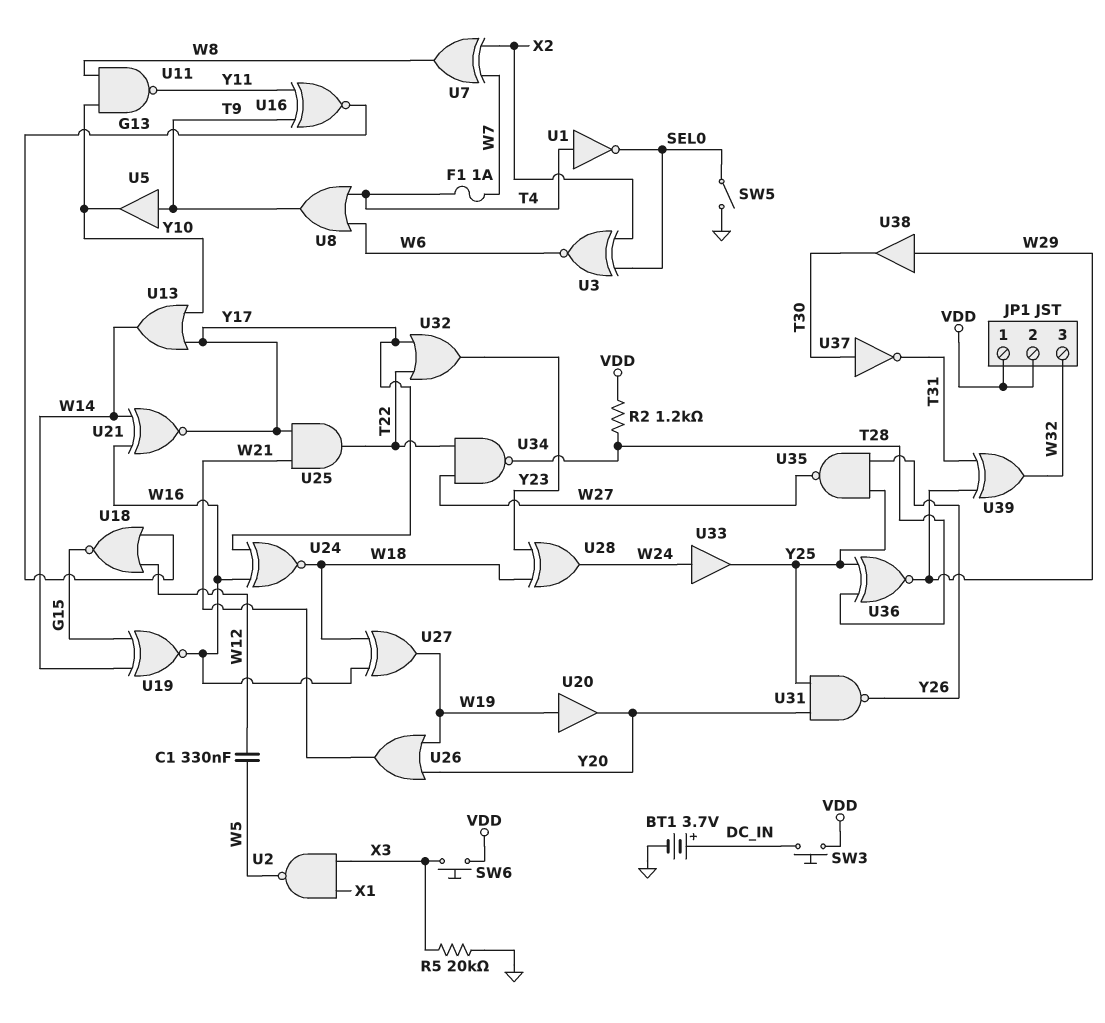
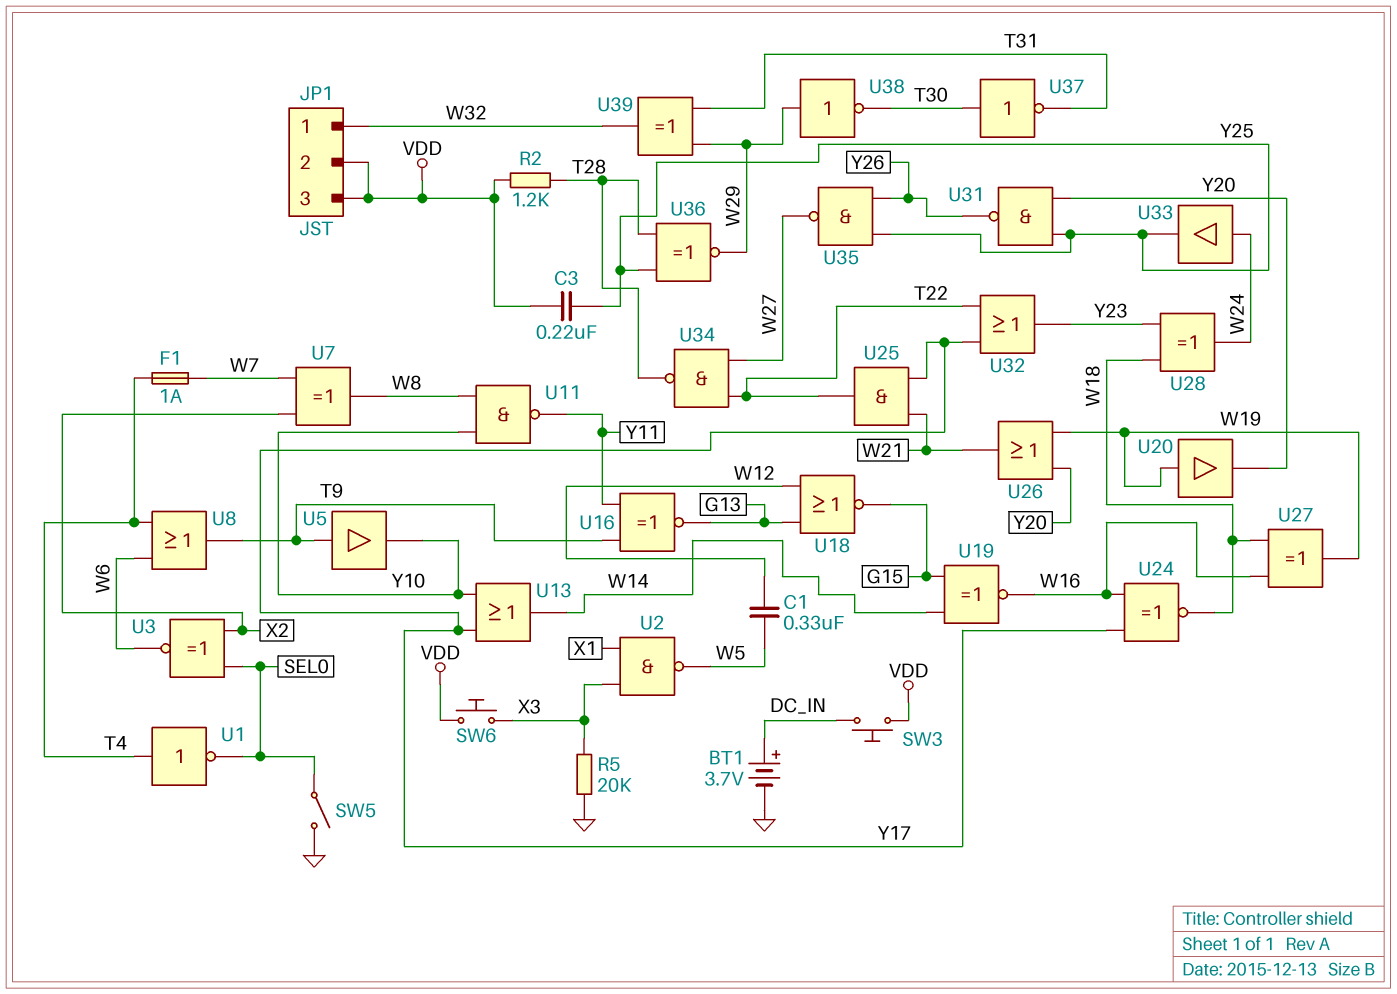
C3: none -> 220nF (VDD, Y25)
JP1 pin 1: VDD -> W32
JP1 pin 3: W32 -> VDD
U21: XNOR (in W14, in W16, out Y17) -> none
U38: buffer (in W29, out T30) -> NOT (in W29, out T30)

